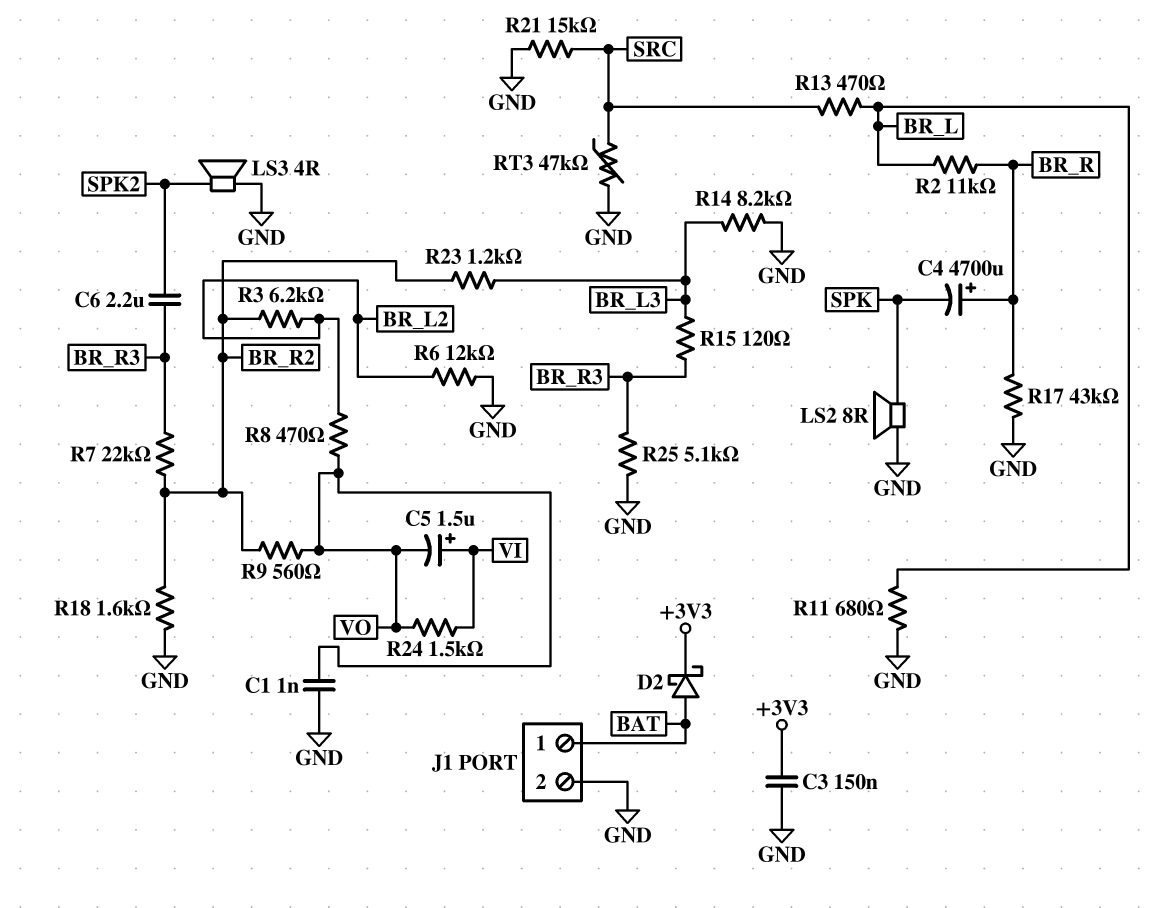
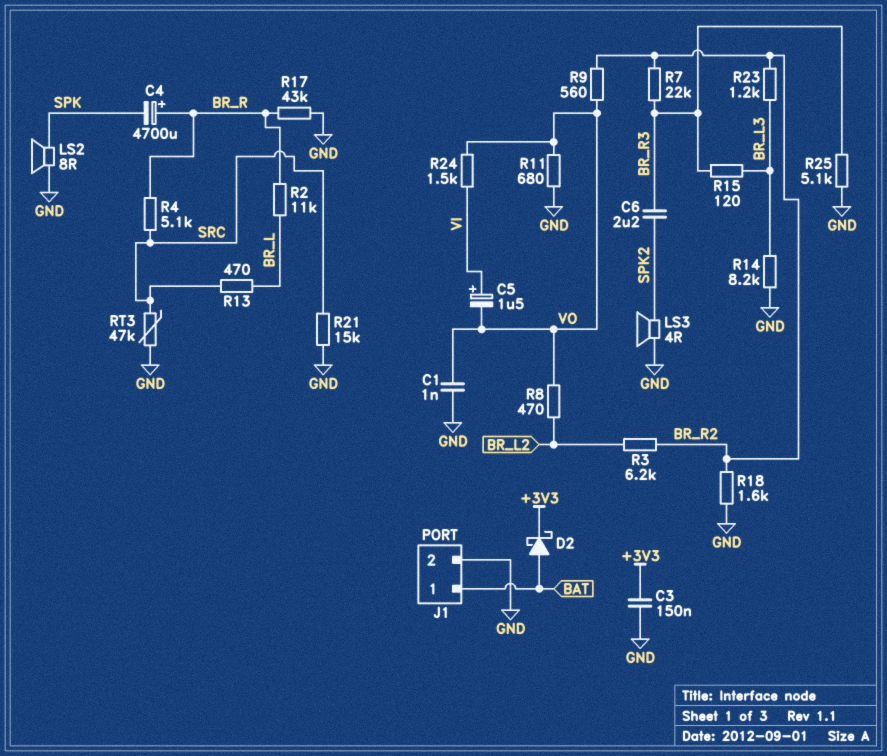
R4: none -> 5.1k (BR_R, SRC)
R6: 12k (BR_L2, GND) -> none
R11: 680 (BR_L, GND) -> 680 (GND, VO)

